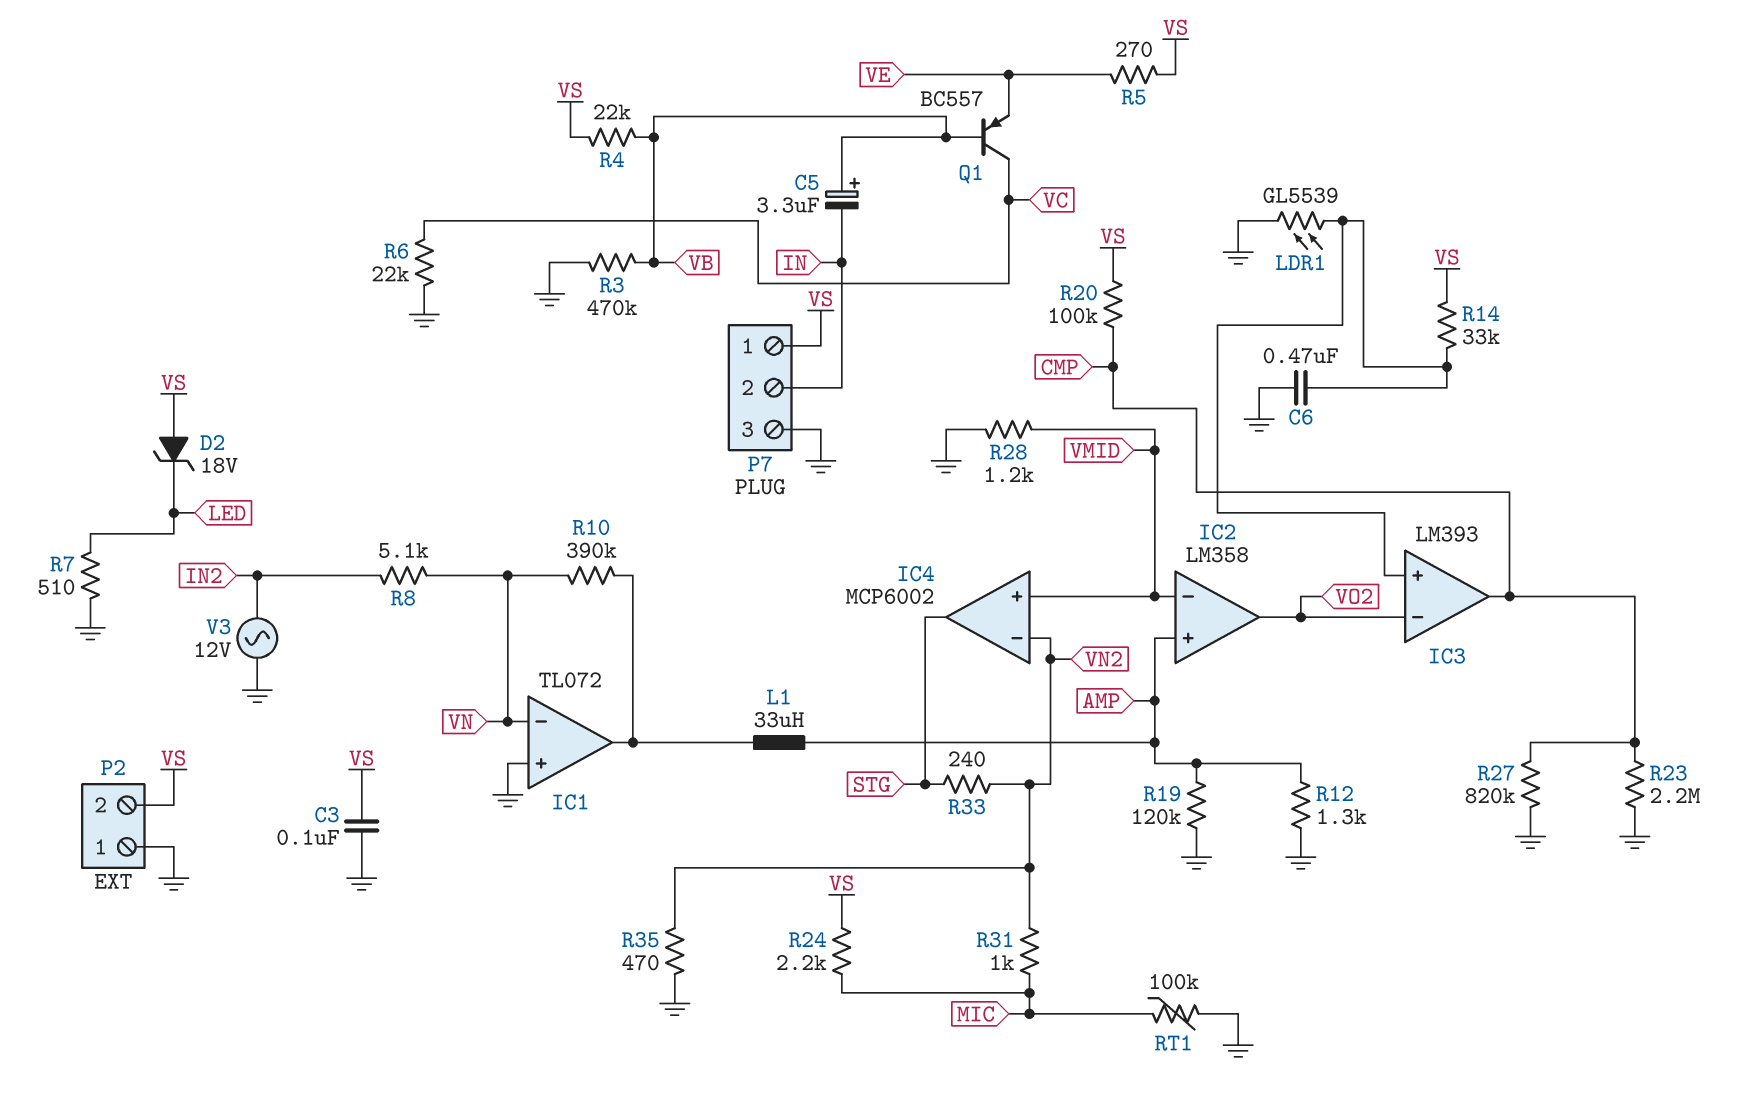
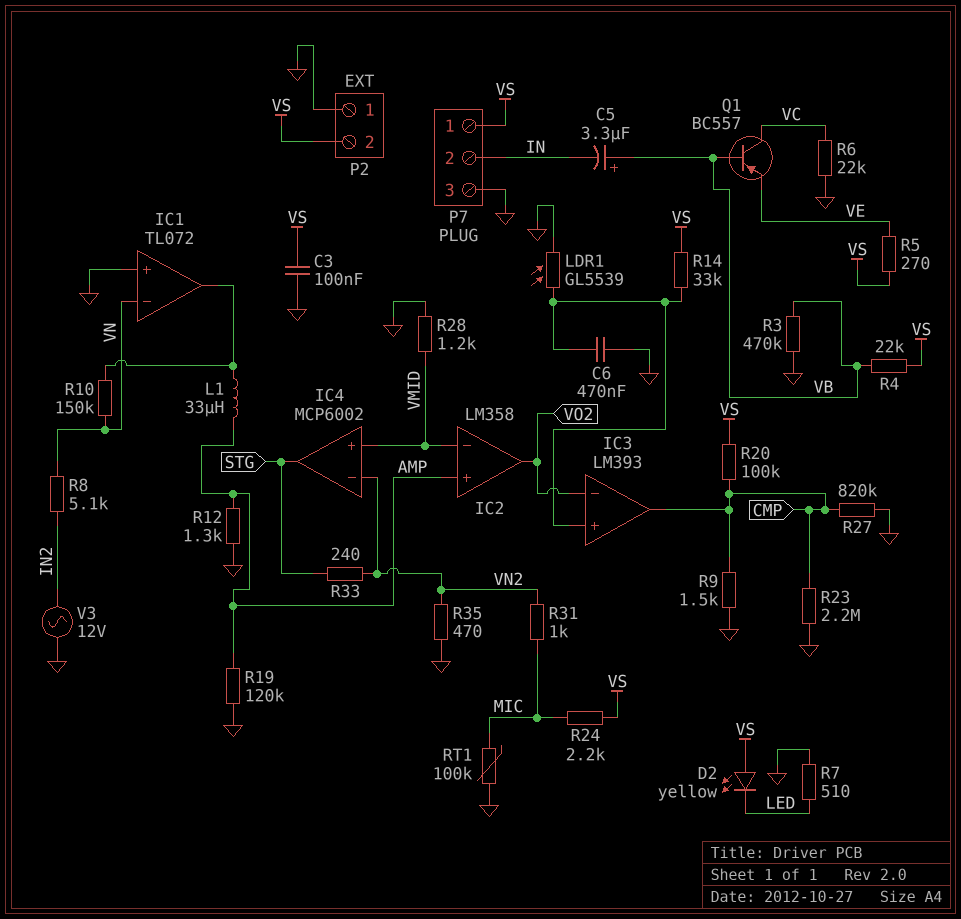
D2: zener 18V (A VS, K LED) -> LED yellow (A VS, K LED)
R9: none -> 1.5k (CMP, GND)
R10: 390k (IC1/out, VN) -> 150k (IC1/out, VN)

